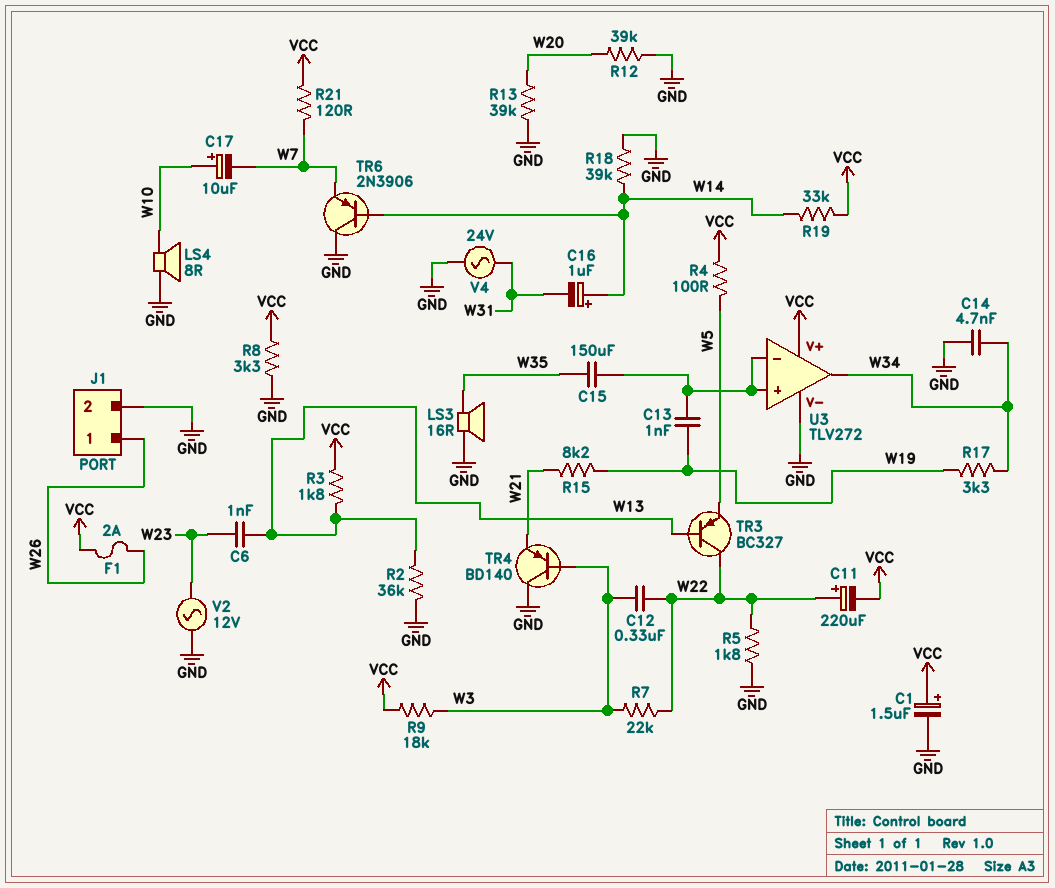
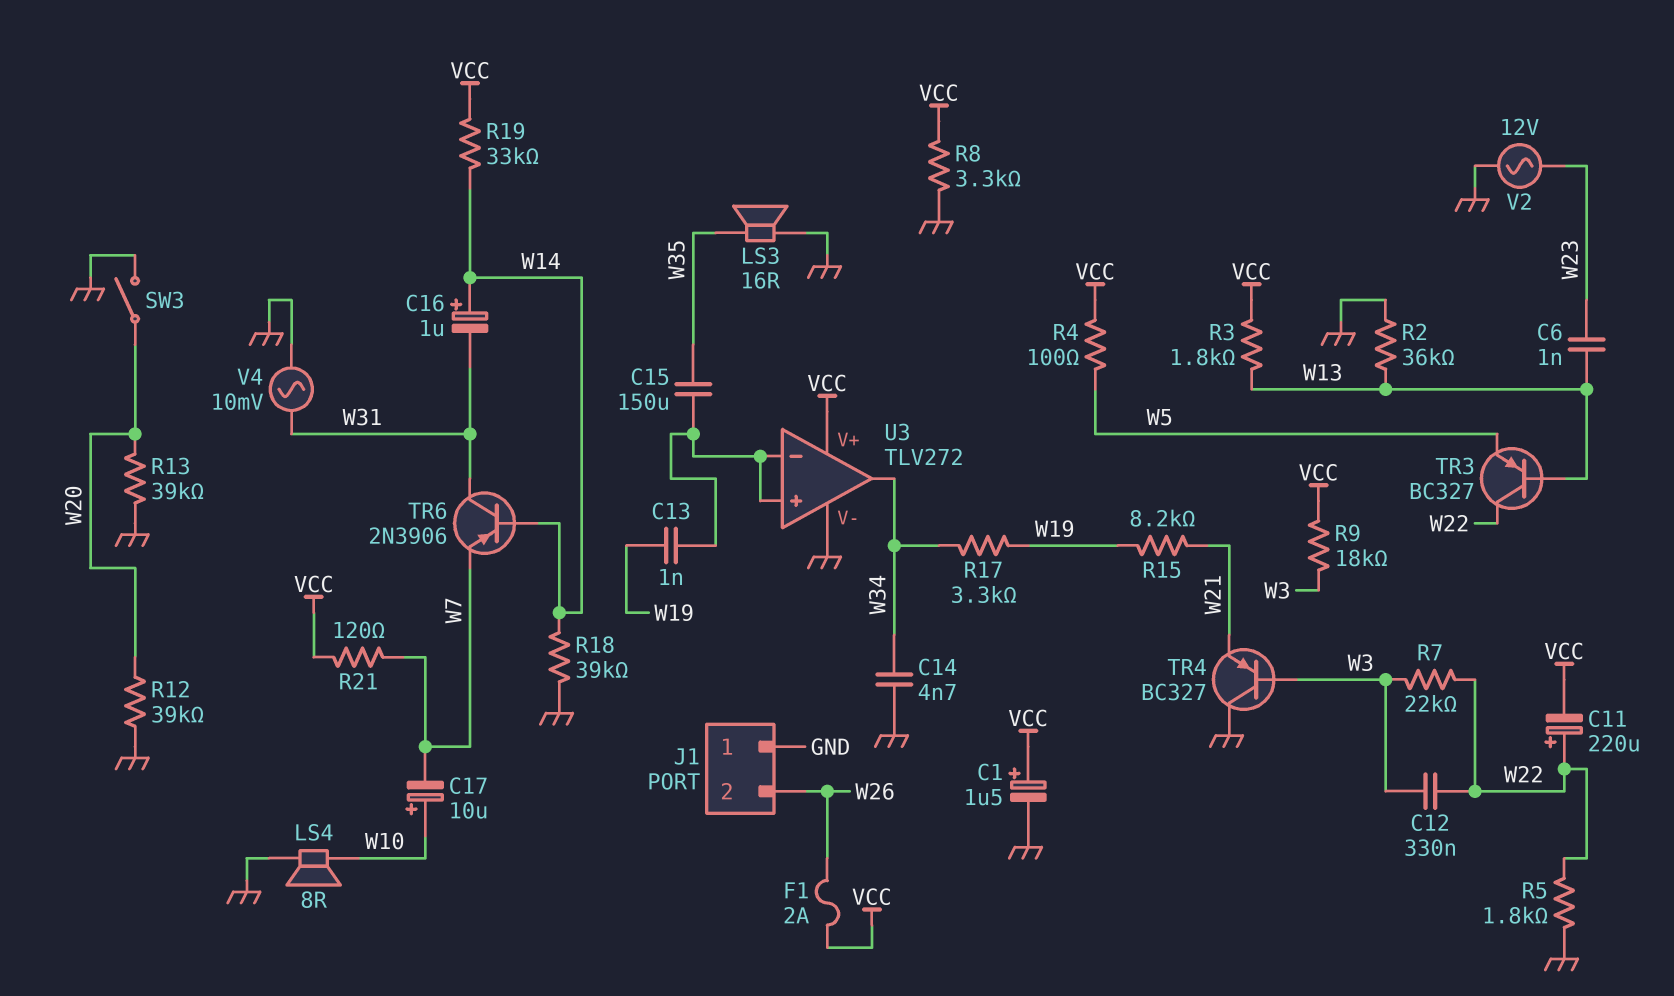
J1 pin 1: W26 -> GND
J1 pin 2: GND -> W26
SW3: none -> switch (GND, W20)
TR4: PNP BD140 (B W3, C GND, E W21) -> PNP BC327 (B W3, C GND, E W21)
TR6: PNP 2N3906 (B W14, C GND, E W7) -> PNP 2N3906 (B W14, C W31, E W7)
V4: AC 24V (GND, W31) -> AC 10mV (GND, W31)

